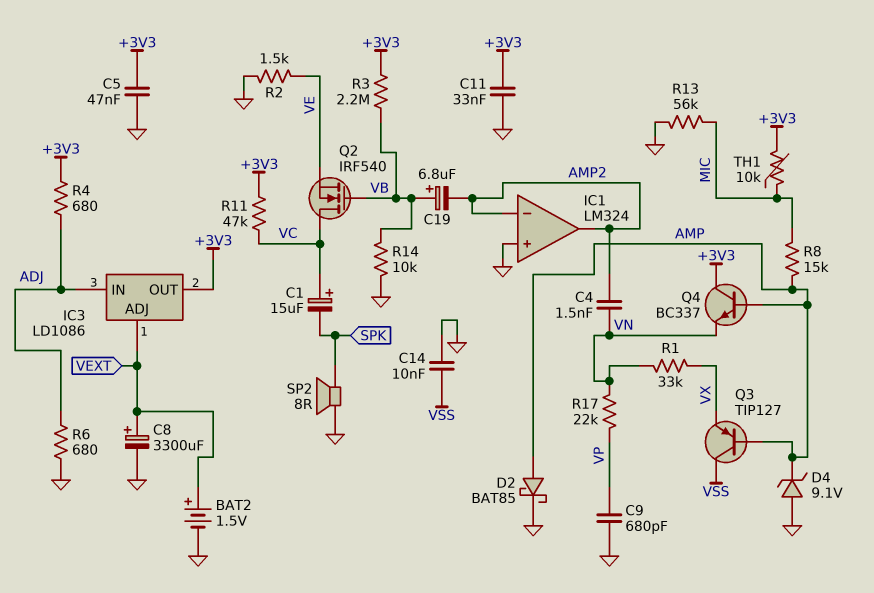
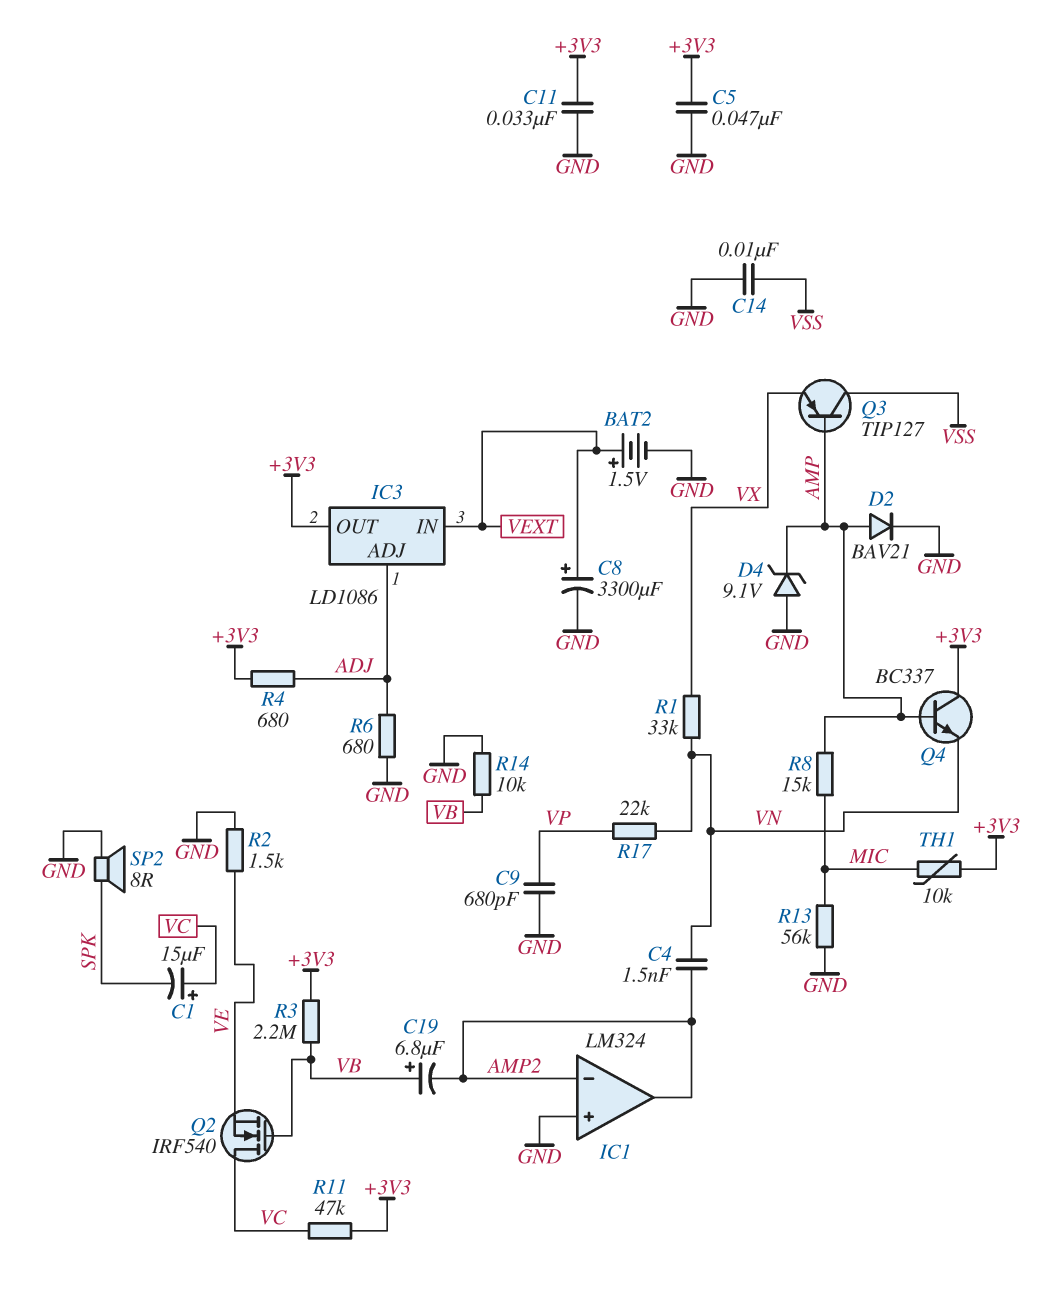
D2: schottky BAT85 (A AMP, K GND) -> diode BAV21 (A AMP, K GND)
IC3 pin ADJ: VEXT -> ADJ
IC3 pin IN: ADJ -> VEXT

